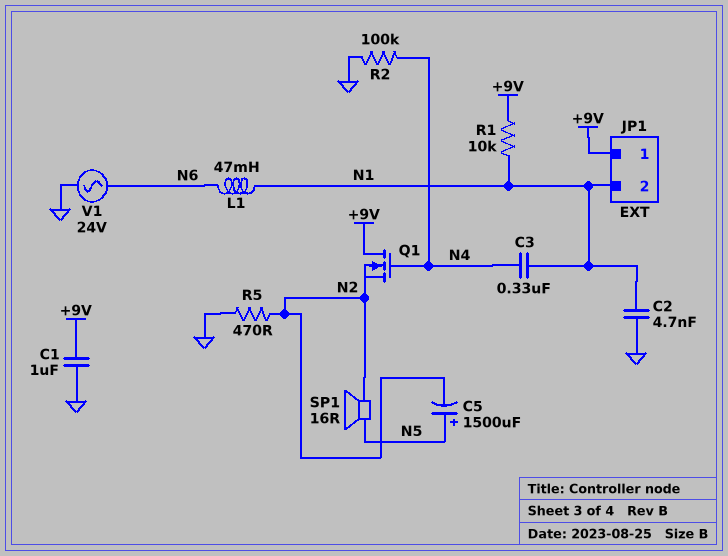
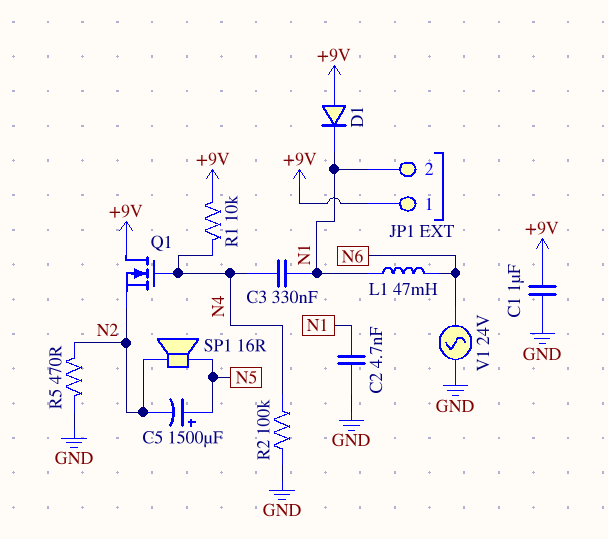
D1: none -> diode (A +9V, K N1)
R1: 10k (+9V, N1) -> 10k (+9V, N4)

